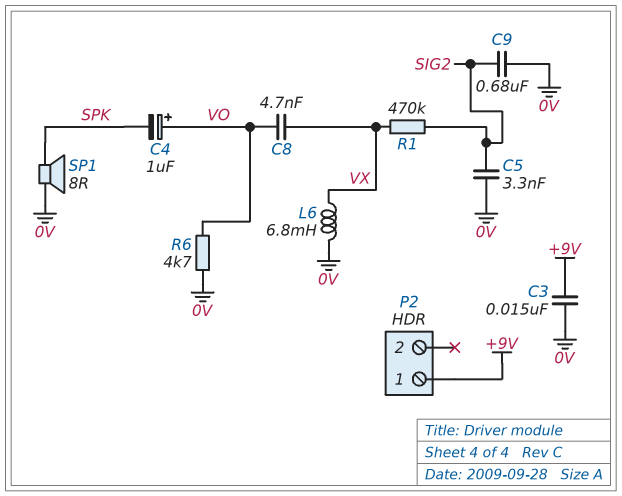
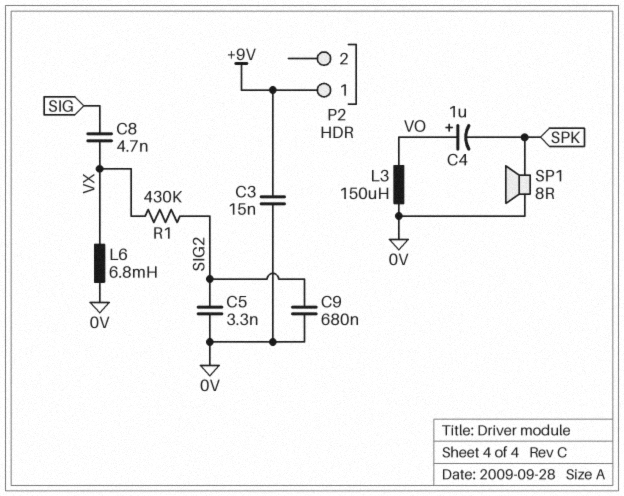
C8: 4.7nF (VO, VX) -> 4.7nF (SIG, VX)
L3: none -> 150uH (0V, VO)
R1: 470k (SIG2, VX) -> 430k (SIG2, VX)
R6: 4.7k (0V, VO) -> none

